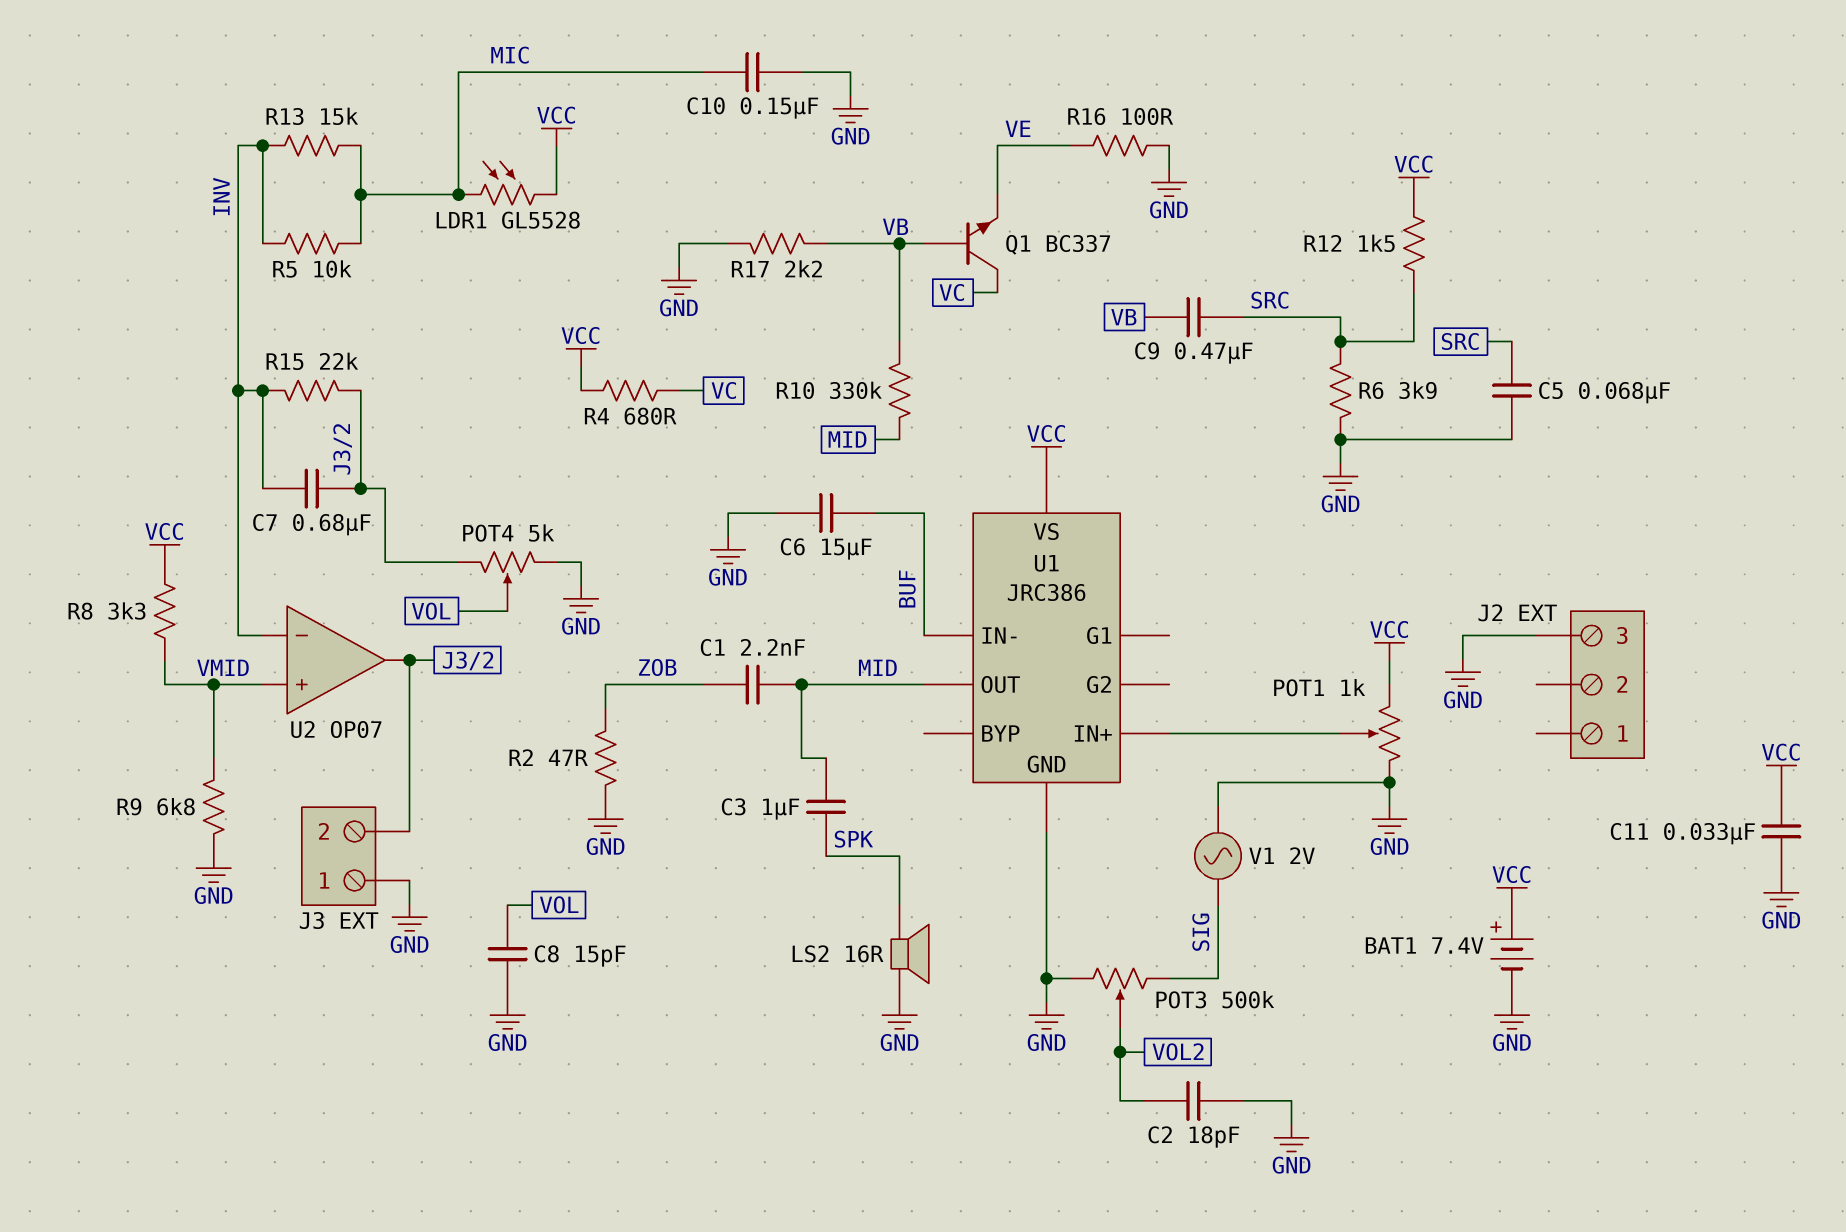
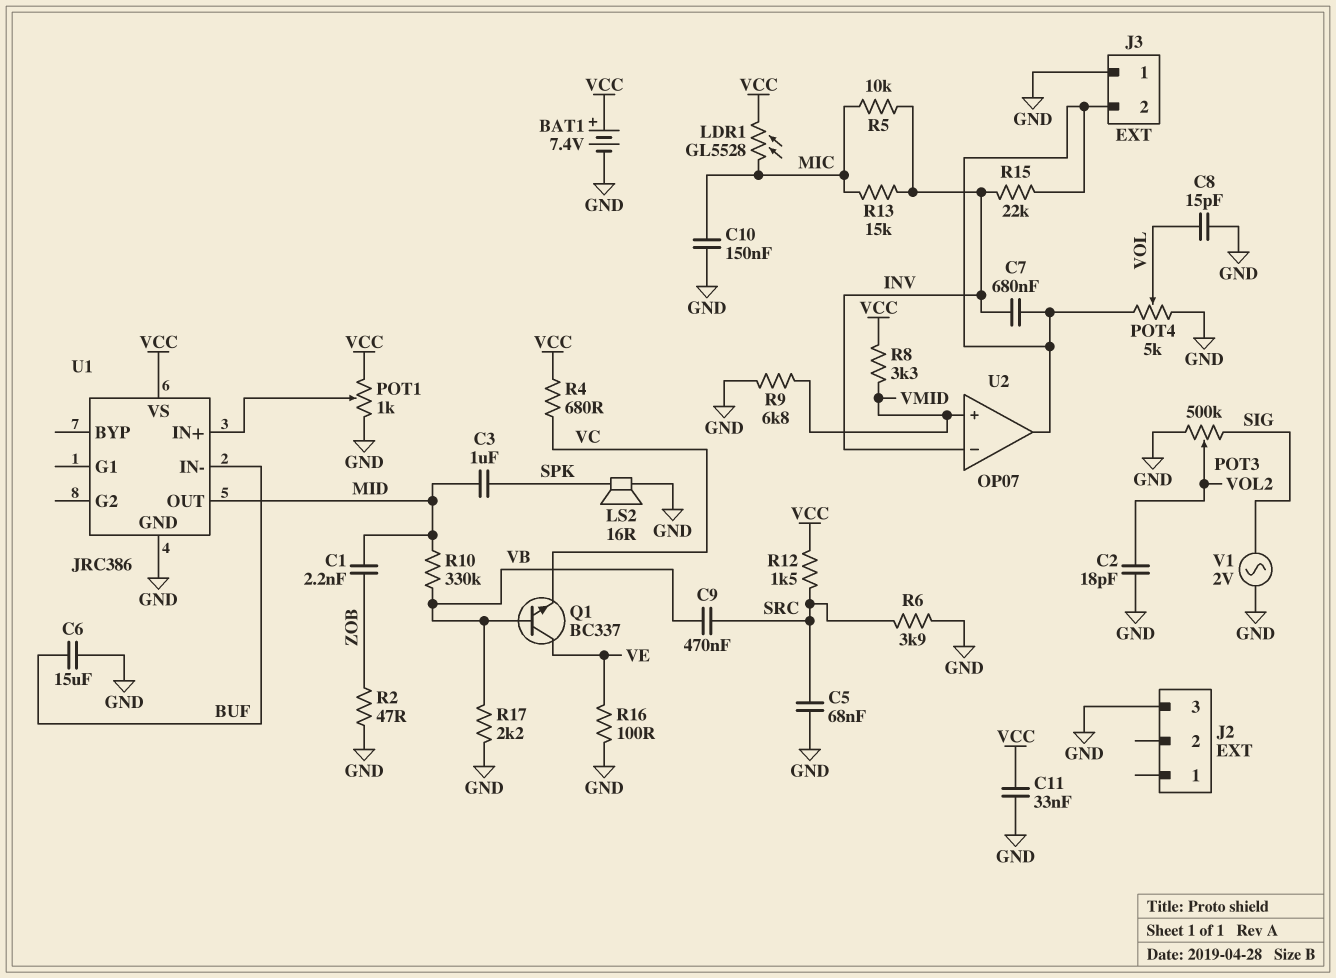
Q1: NPN BC337 (B VB, C VC, E VE) -> NPN BC337 (B VB, C VE, E VC)

